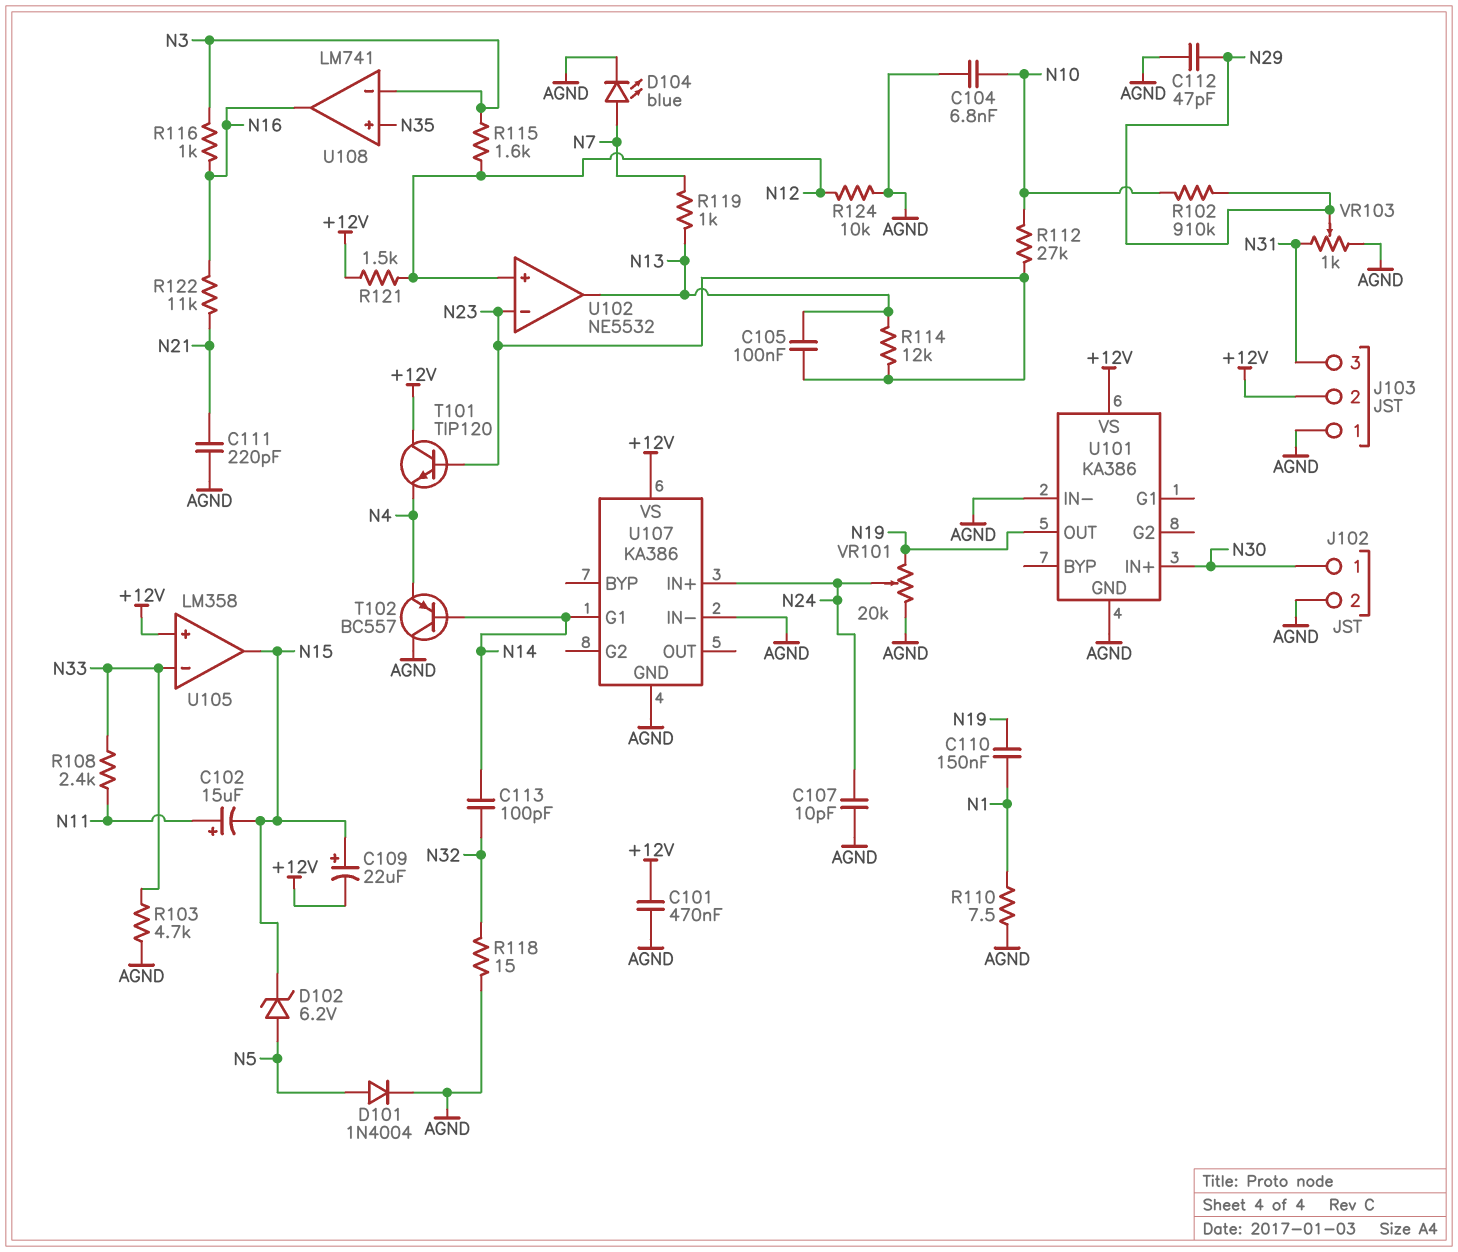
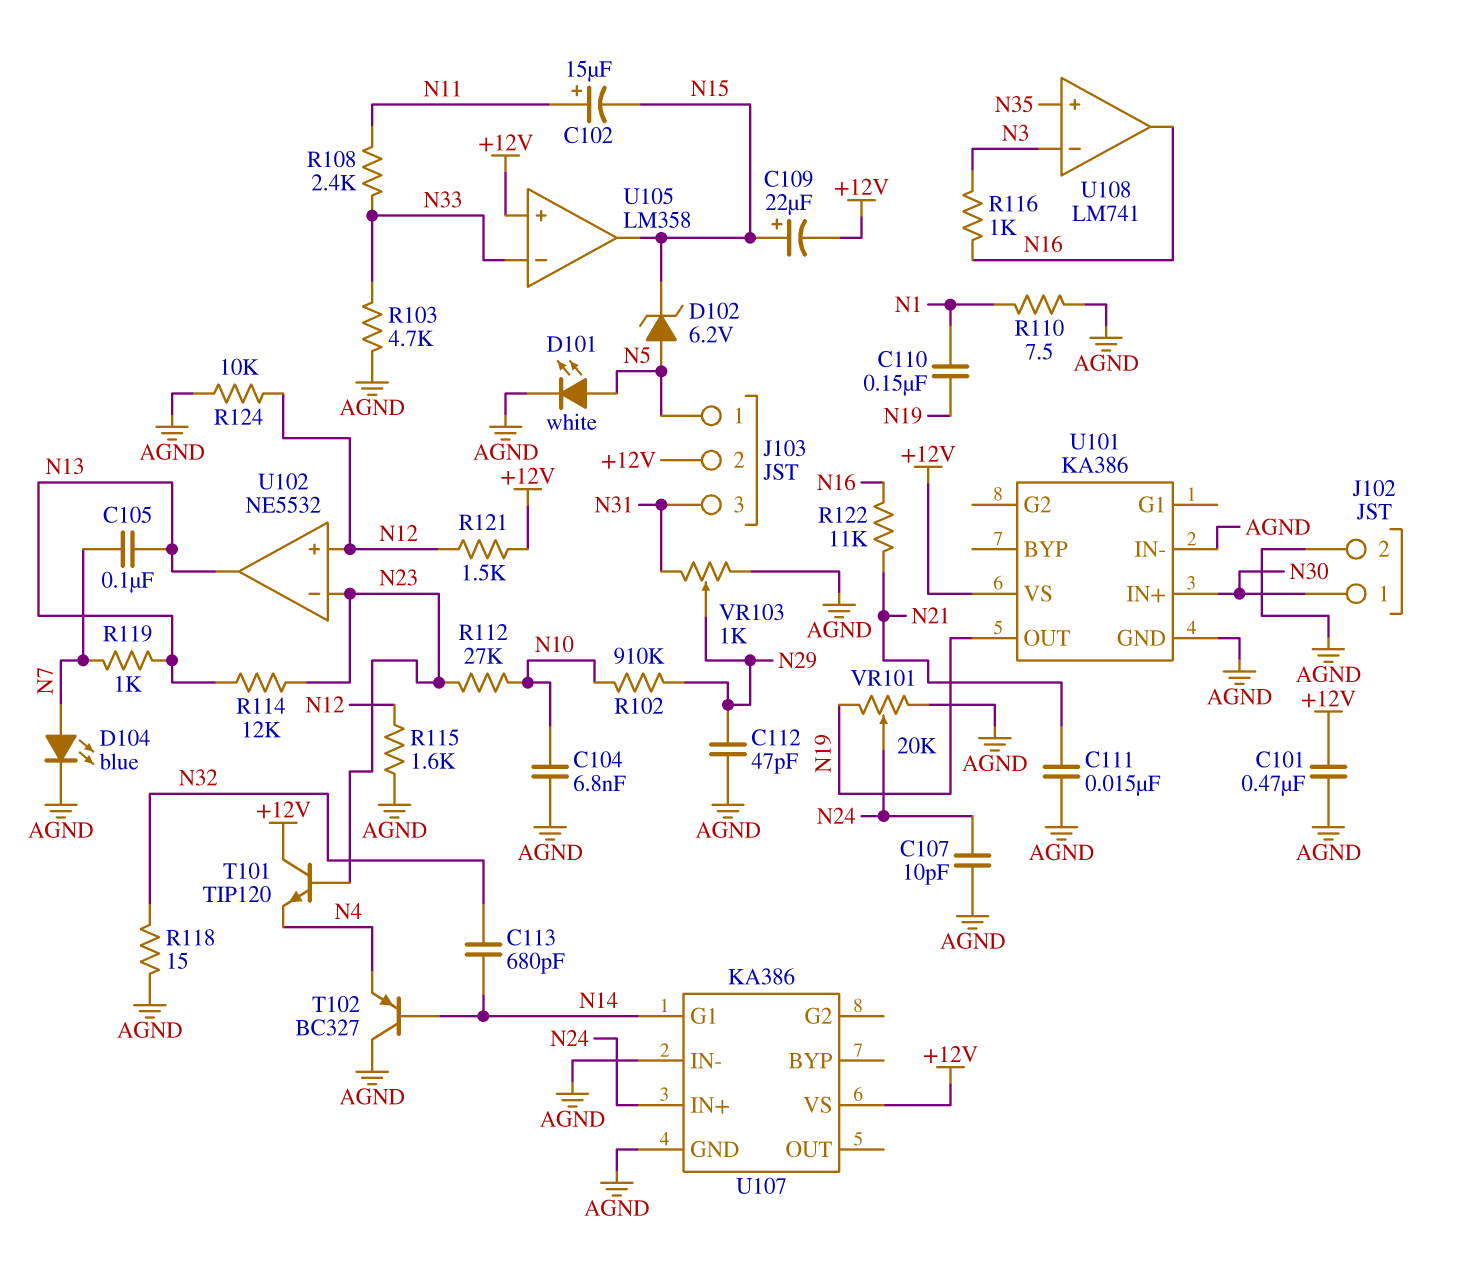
C105: 100nF (N13, N23) -> 100nF (N7, N13)
C111: 220pF (AGND, N21) -> 15nF (AGND, N21)
C113: 100pF (N14, N32) -> 680pF (N14, N32)
D101: diode 1N4004 (A N5, K AGND) -> LED white (A N5, K AGND)
J103 pin 1: AGND -> N5
R115: 1.6k (N3, N12) -> 1.6k (AGND, N12)
T102: PNP BC557 (B N14, C AGND, E N4) -> PNP BC327 (B N14, C AGND, E N4)

